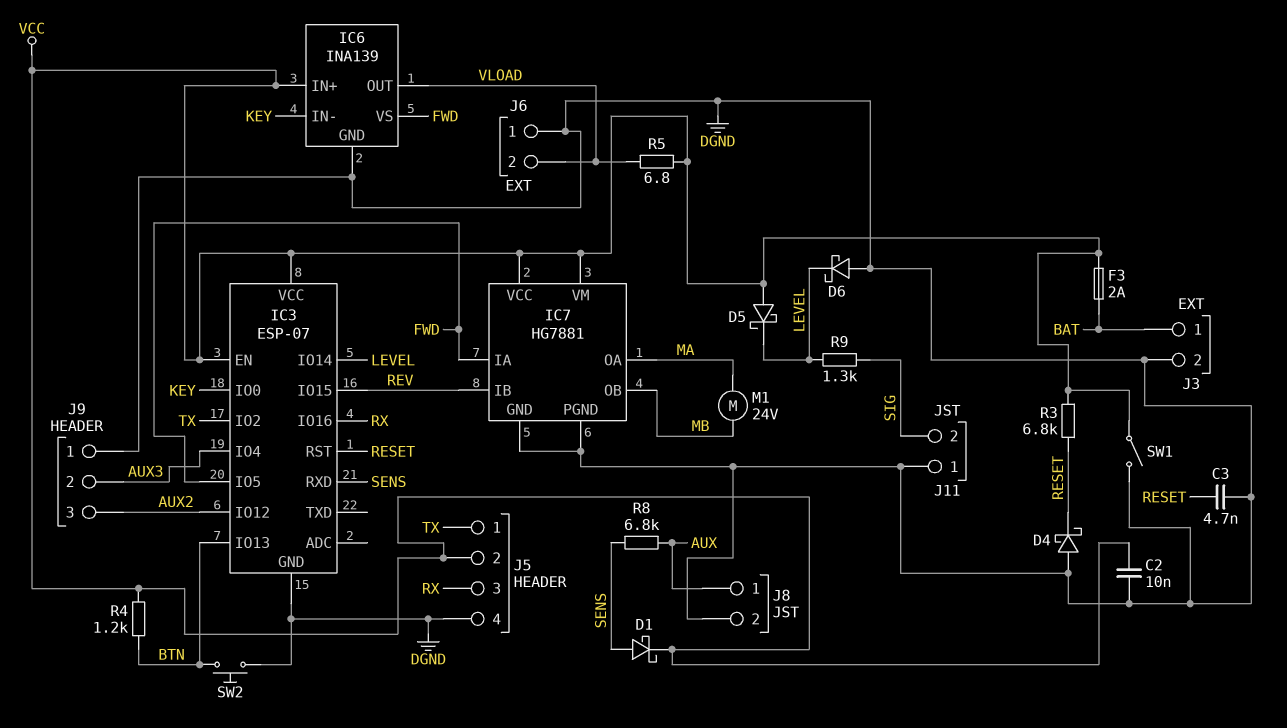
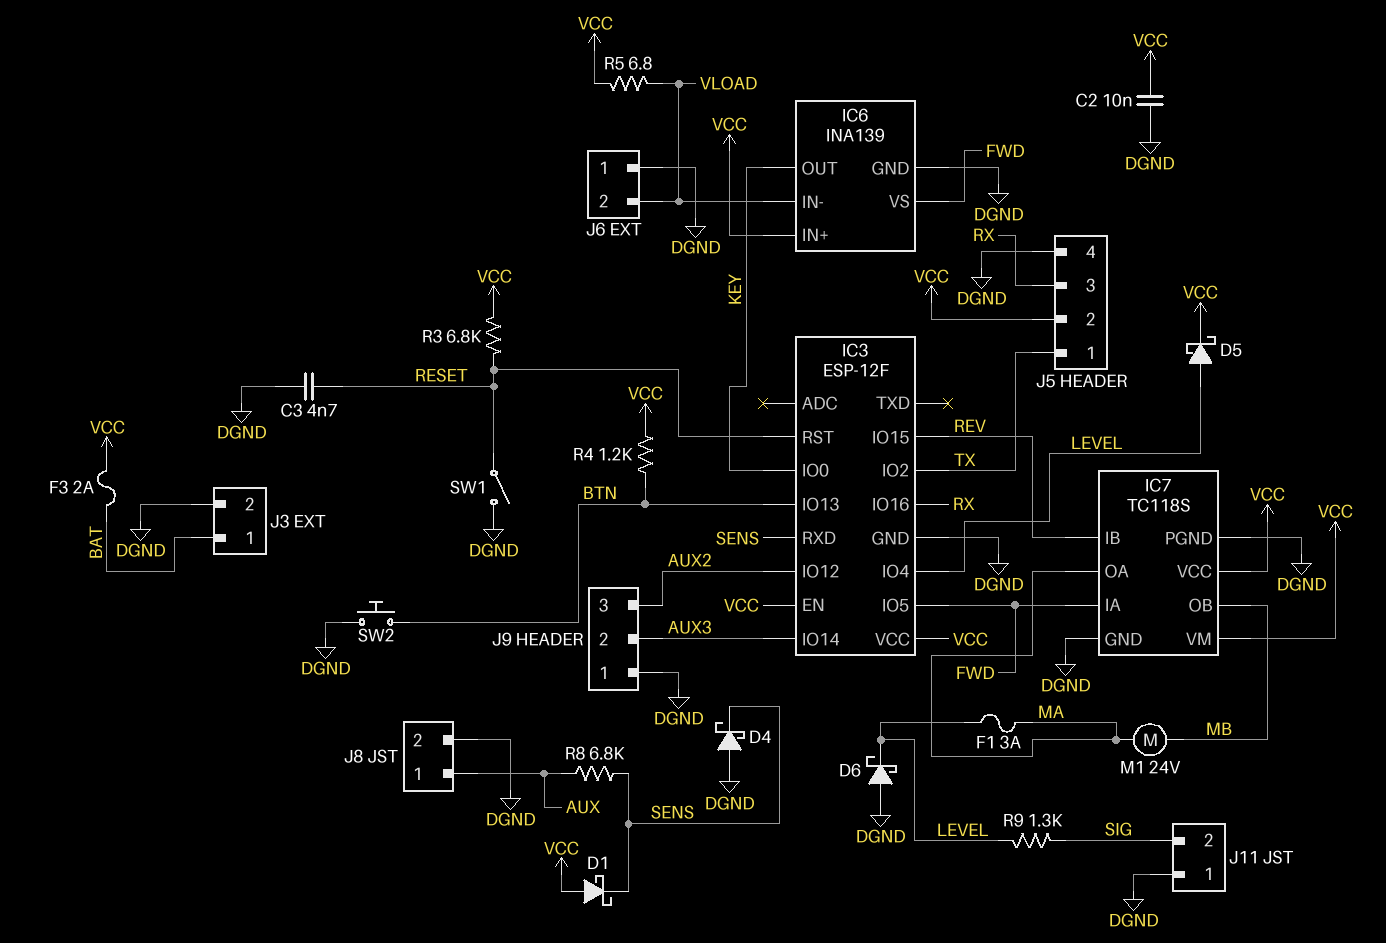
D1: schottky (A SENS, K VCC) -> schottky (A VCC, K SENS)
D4: schottky (A DGND, K RESET) -> schottky (A DGND, K SENS)
D5: schottky (A VCC, K LEVEL) -> schottky (A LEVEL, K VCC)
F1: none -> 3A (LEVEL, MA)
IC3: ESP-07 -> ESP-12F
IC3 pin IO4: AUX3 -> LEVEL
IC3 pin IO14: LEVEL -> AUX3
IC6 pin IN-: KEY -> VLOAD
IC6 pin OUT: VLOAD -> KEY
IC7: HG7881 -> TC118S
SW1: switch (DGND, VCC) -> switch (DGND, RESET)

